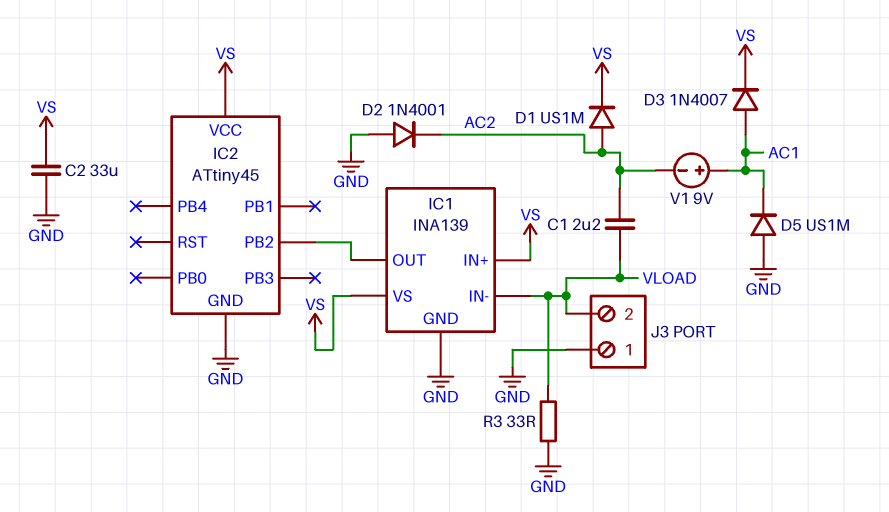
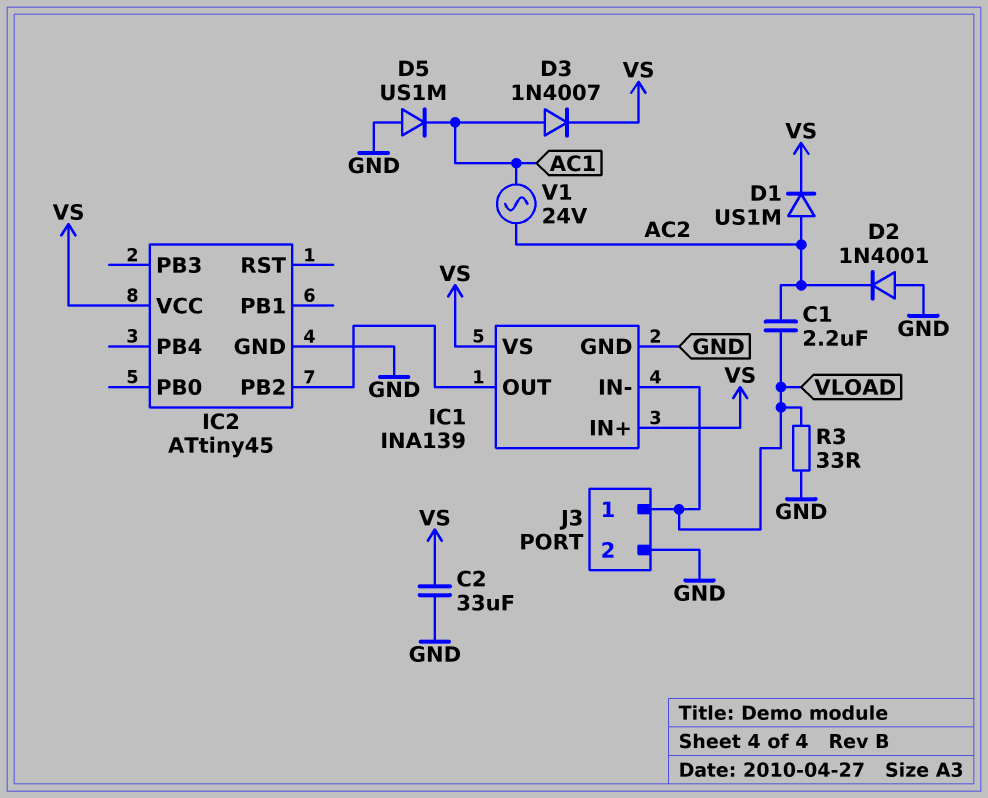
J3 pin 1: GND -> VLOAD
J3 pin 2: VLOAD -> GND
V1: 9V (plus AC1, minus AC2) -> AC 24V (AC1, AC2)

